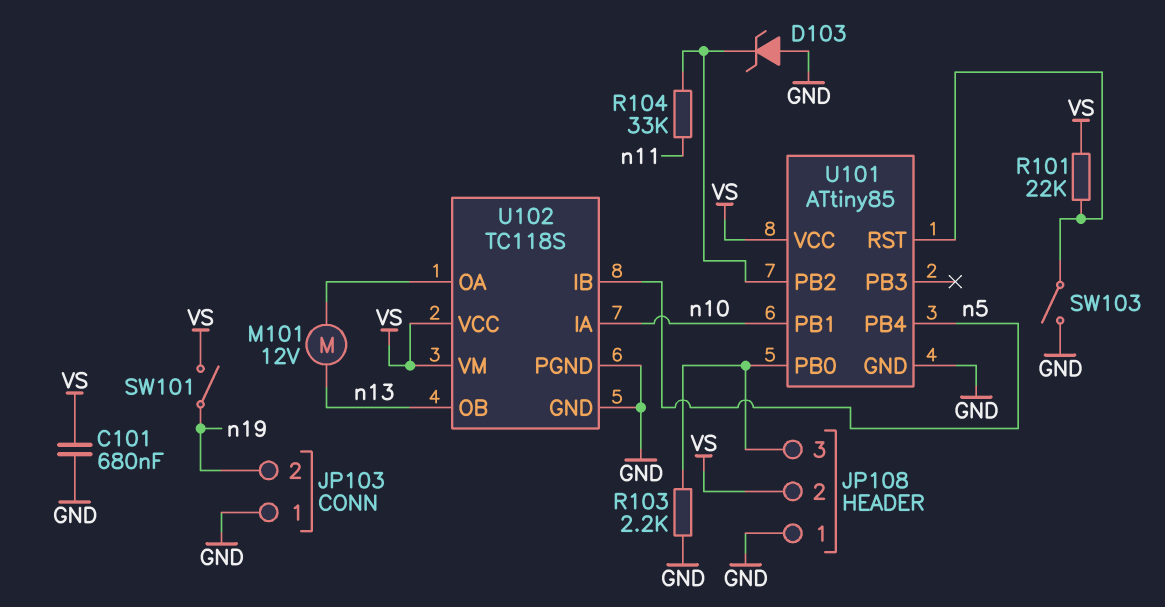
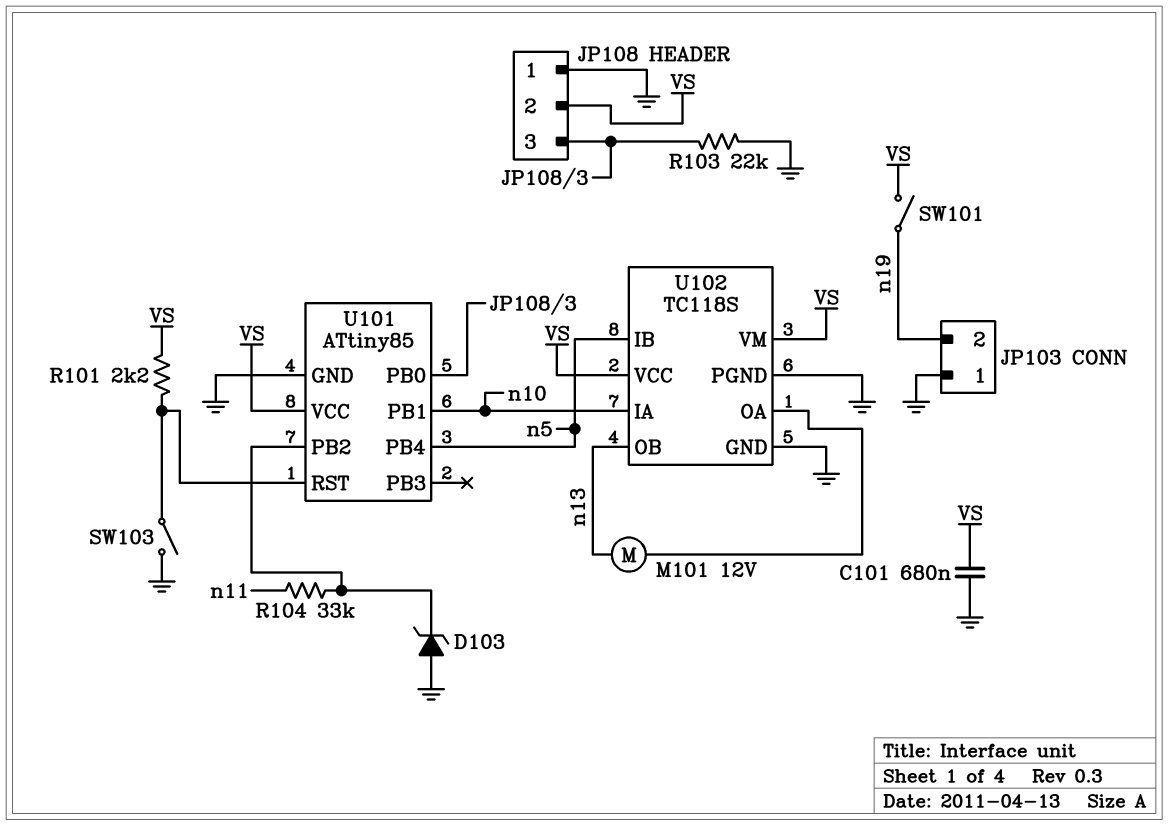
R101: 22k (U101/RST, VS) -> 2.2k (U101/RST, VS)
R103: 2.2k (GND, JP108/3) -> 22k (GND, JP108/3)

